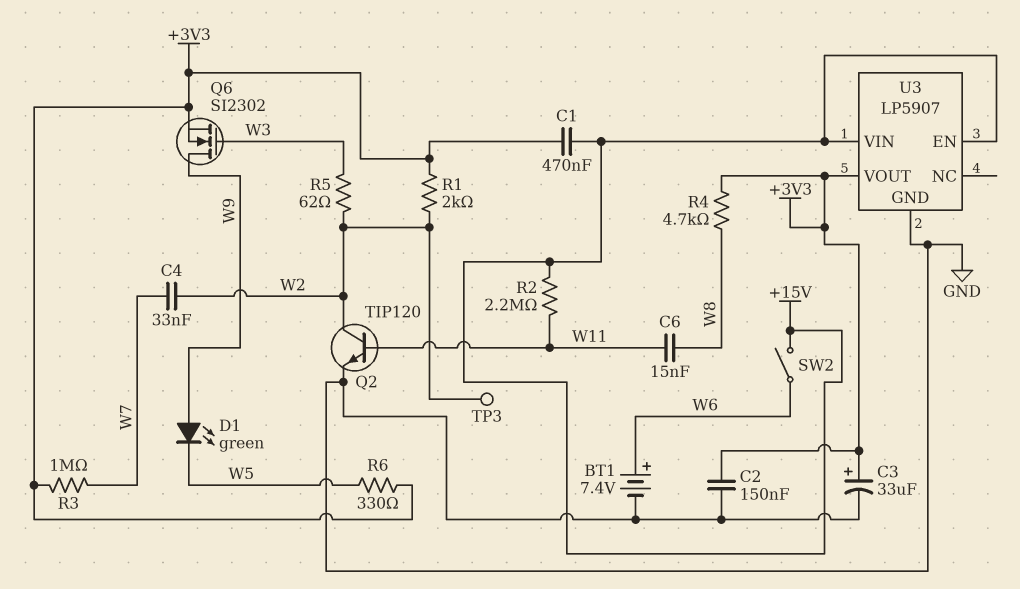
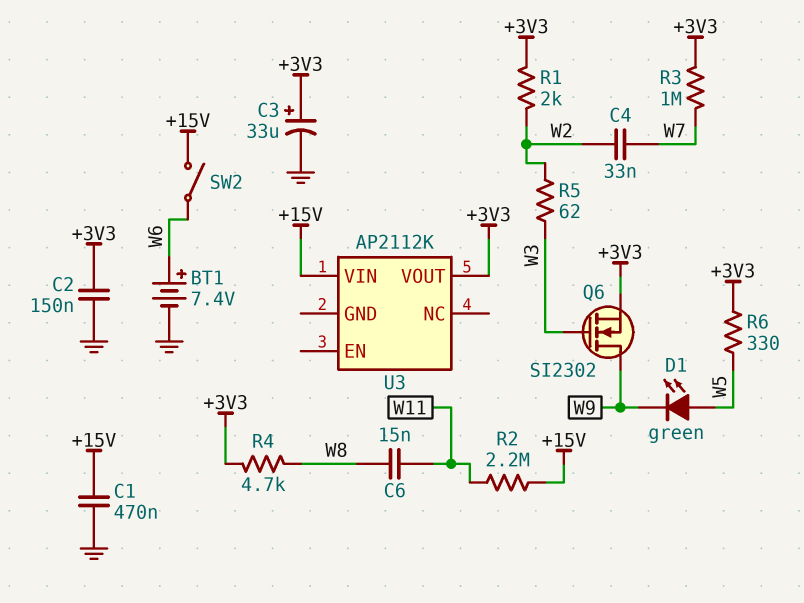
C1: 470nF (+3V3, +15V) -> 470nF (+15V, GND)
D1: LED green (A W9, K W5) -> LED green (A W5, K W9)
Q2: NPN TIP120 (B W11, C W2, E GND) -> none
TP3: test point (W2) -> none
U3: LP5907 -> AP2112K
U3 pin EN: +15V -> none
U3 pin GND: GND -> none

